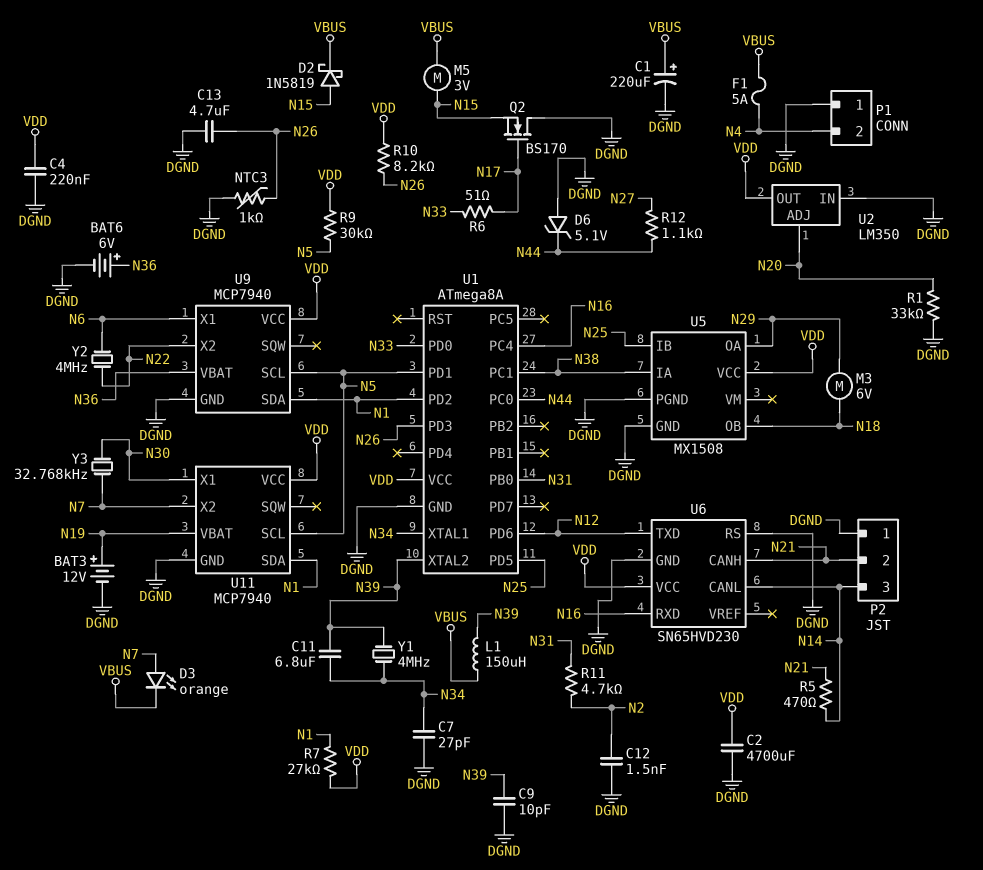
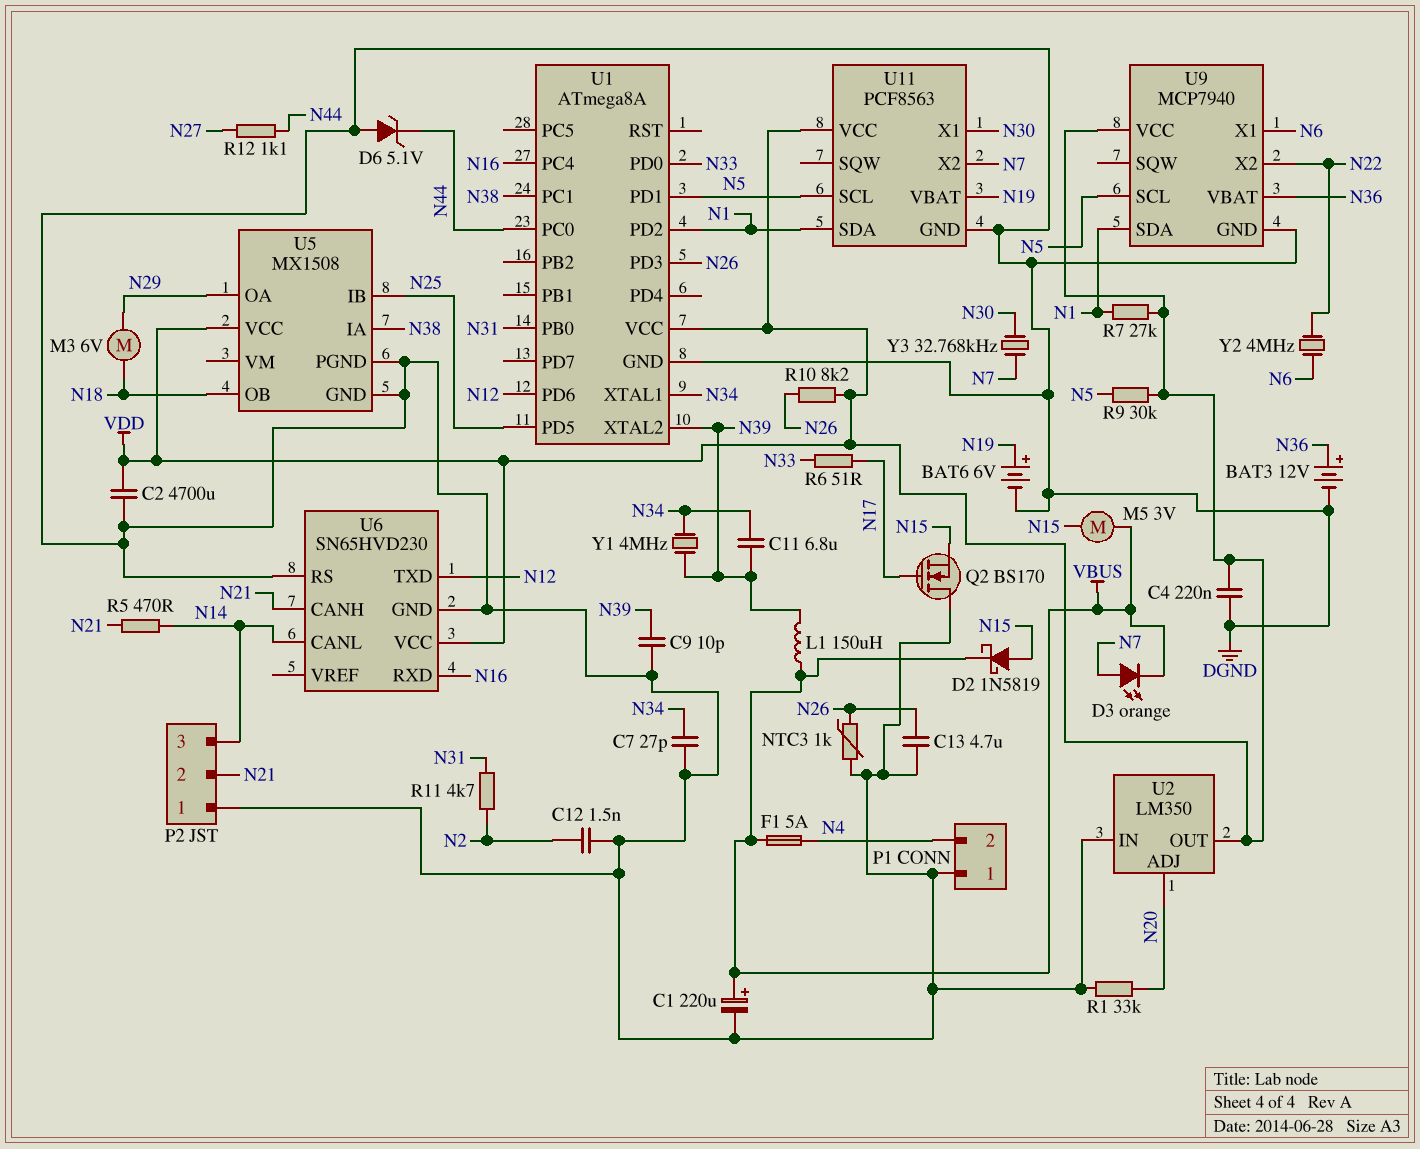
BAT3: 12V (plus N19, minus DGND) -> 12V (plus N36, minus DGND)
BAT6: 6V (plus N36, minus DGND) -> 6V (plus N19, minus DGND)
U11: MCP7940 -> PCF8563

